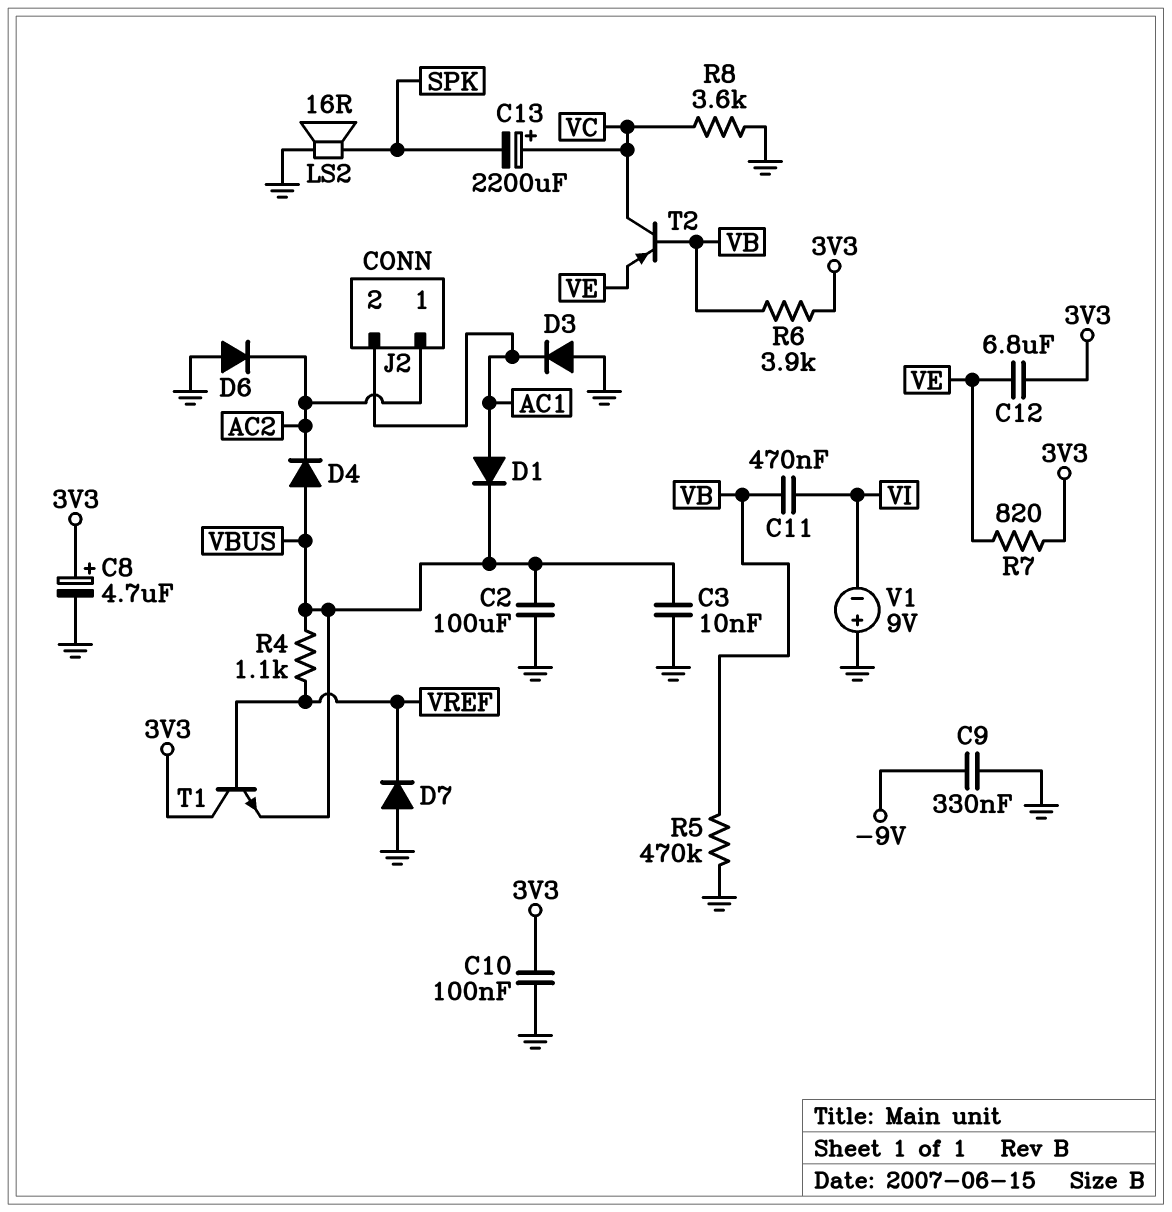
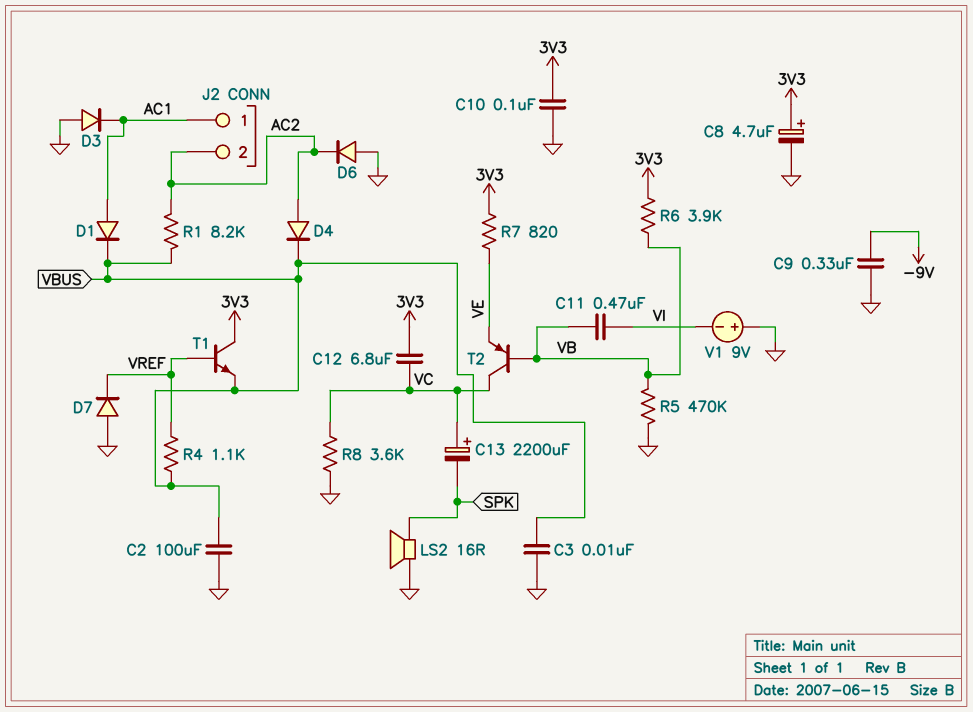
C12: 6.8uF (3V3, VE) -> 6.8uF (3V3, VC)
D4: diode (A VBUS, K AC2) -> diode (A AC2, K VBUS)
J2 pin 1: AC2 -> AC1
J2 pin 2: AC1 -> AC2
R1: none -> 8.2k (AC2, VBUS)

